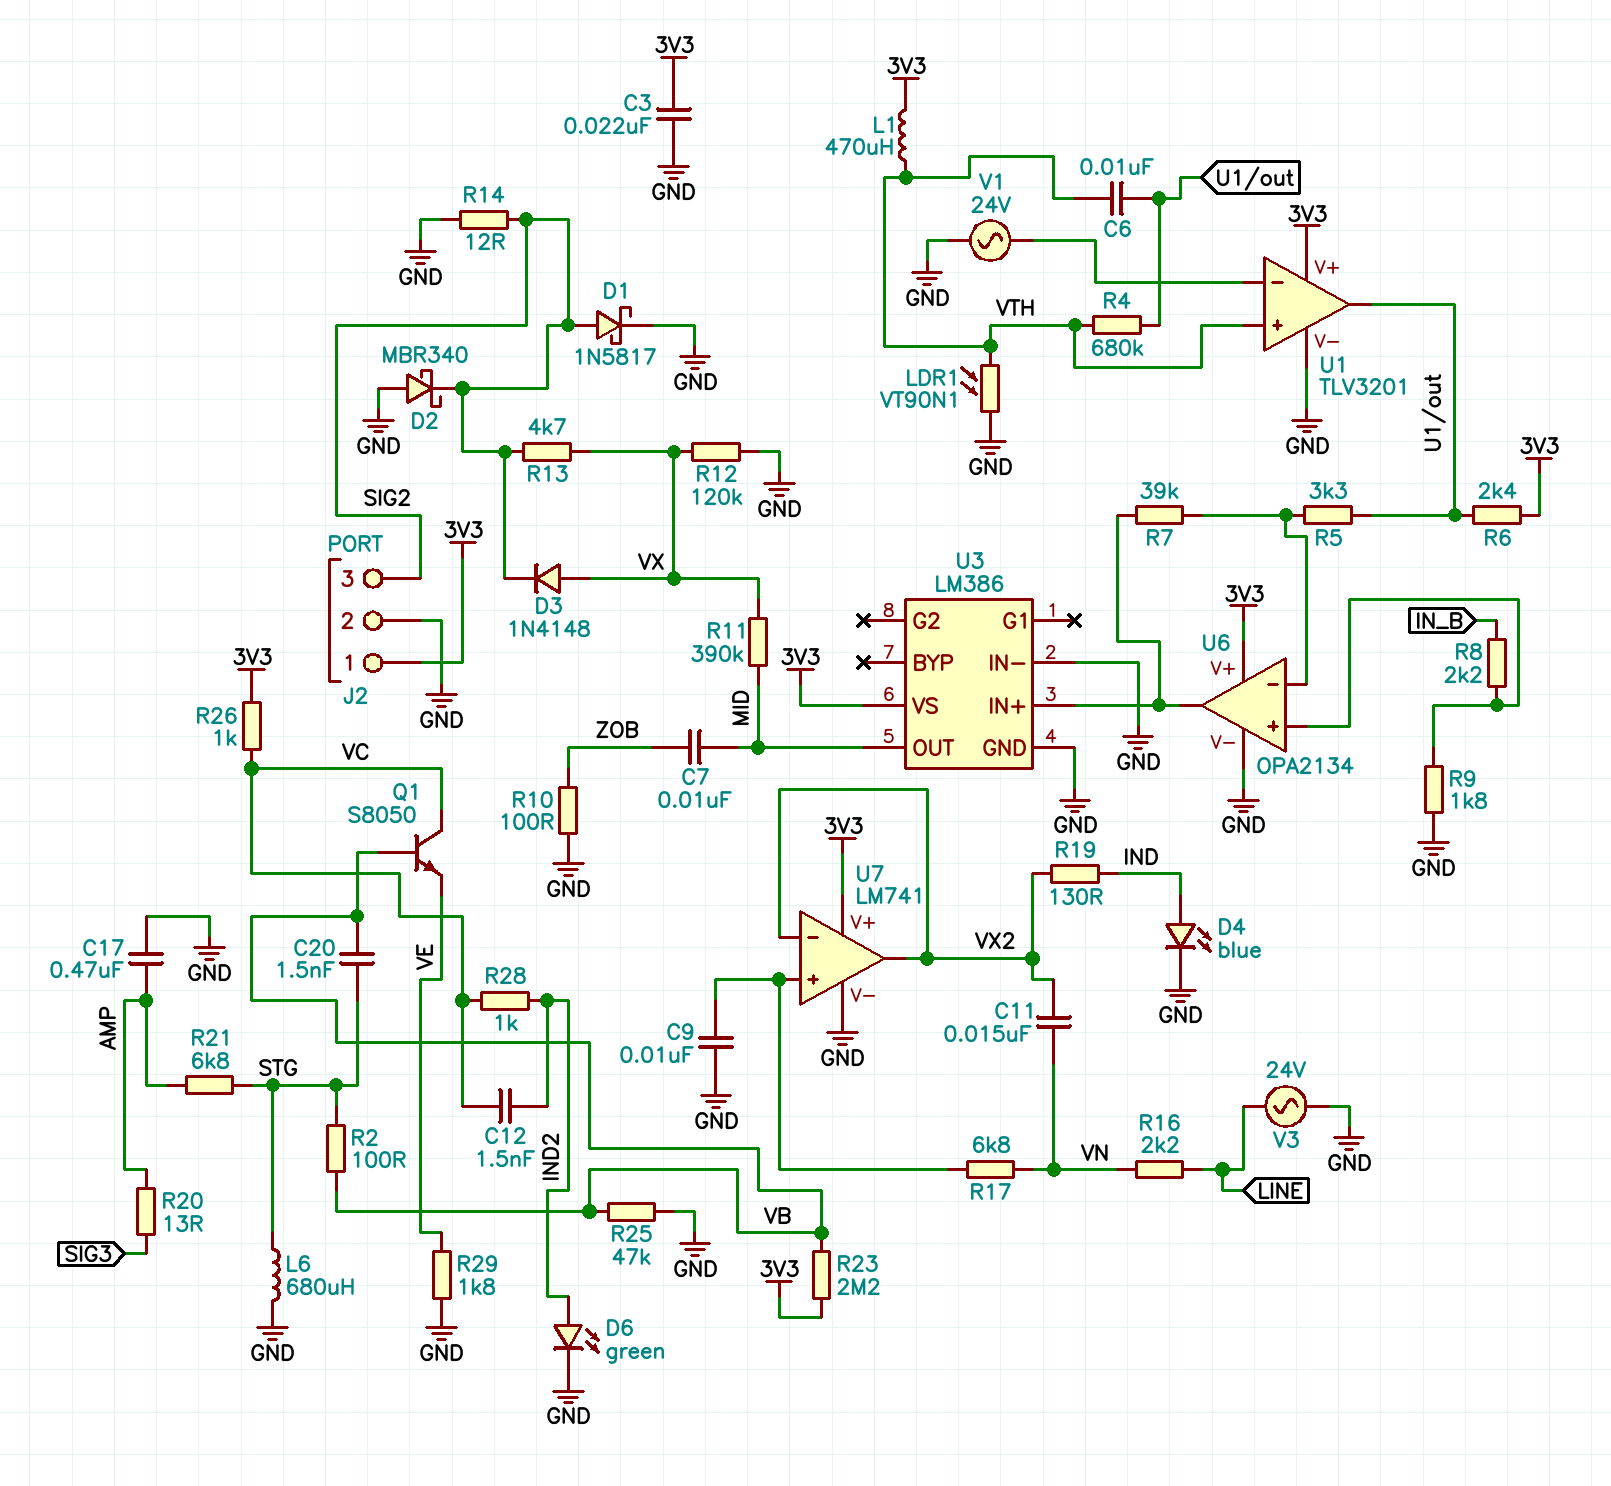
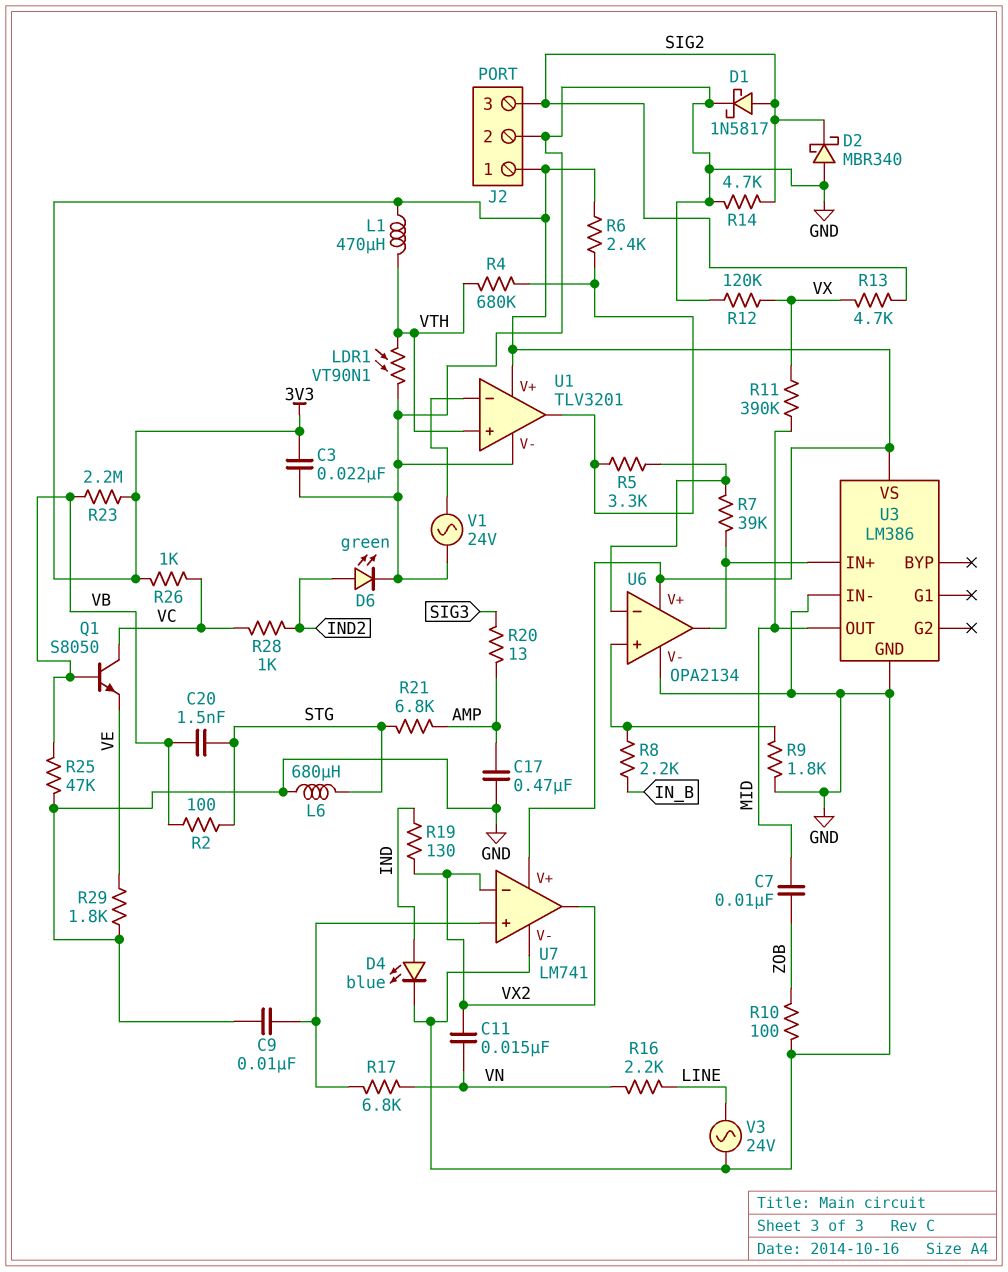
C6: 10nF (U1/out, VTH) -> none
C12: 1.5nF (IND2, VC) -> none
D3: diode 1N4148 (A VX, K SIG2) -> none
R14: 12 (GND, SIG2) -> 4.7k (GND, SIG2)

